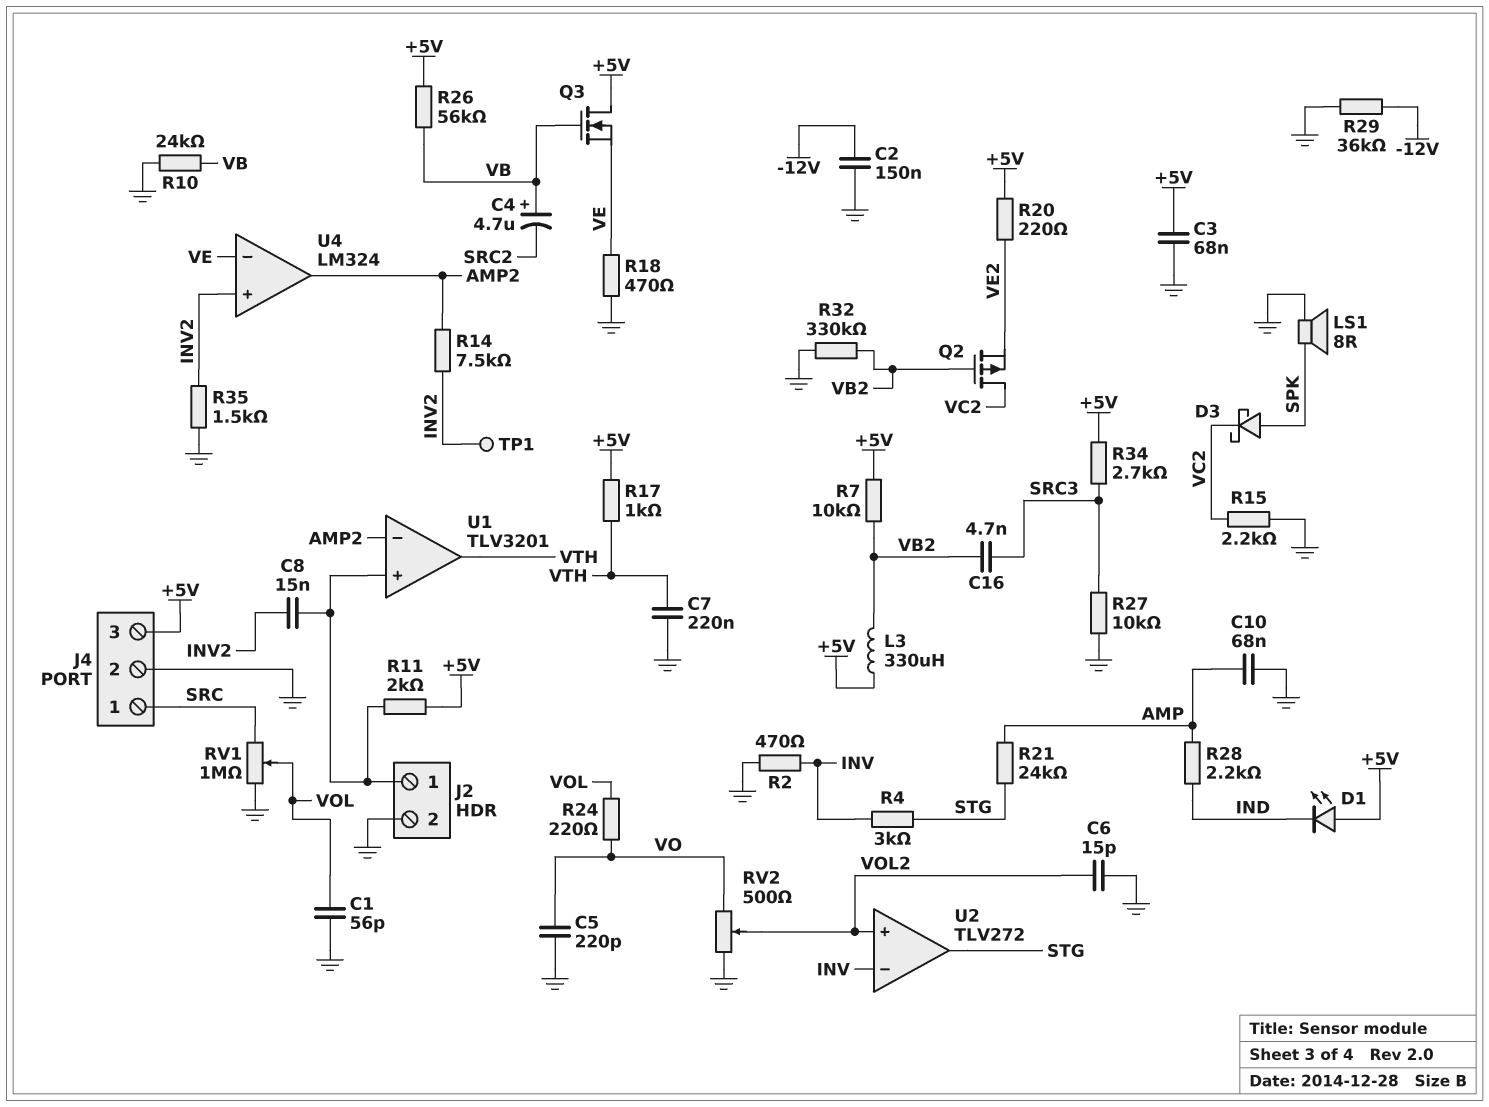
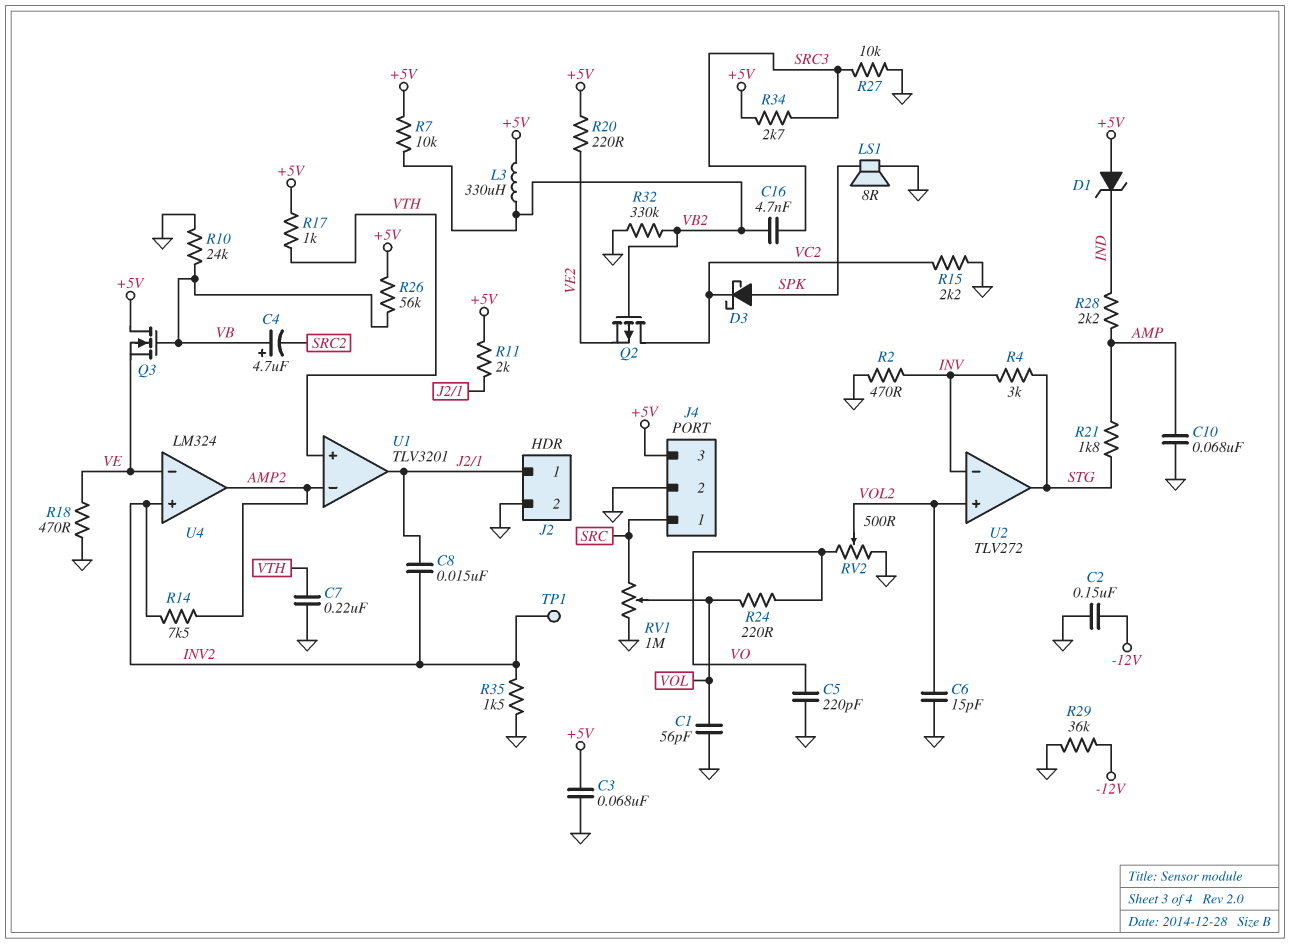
D1: LED (A +5V, K IND) -> zener (A +5V, K IND)
R21: 24k (AMP, STG) -> 1.8k (AMP, STG)
U1 pin in+: J2/1 -> VTH
U1 pin out: VTH -> J2/1

